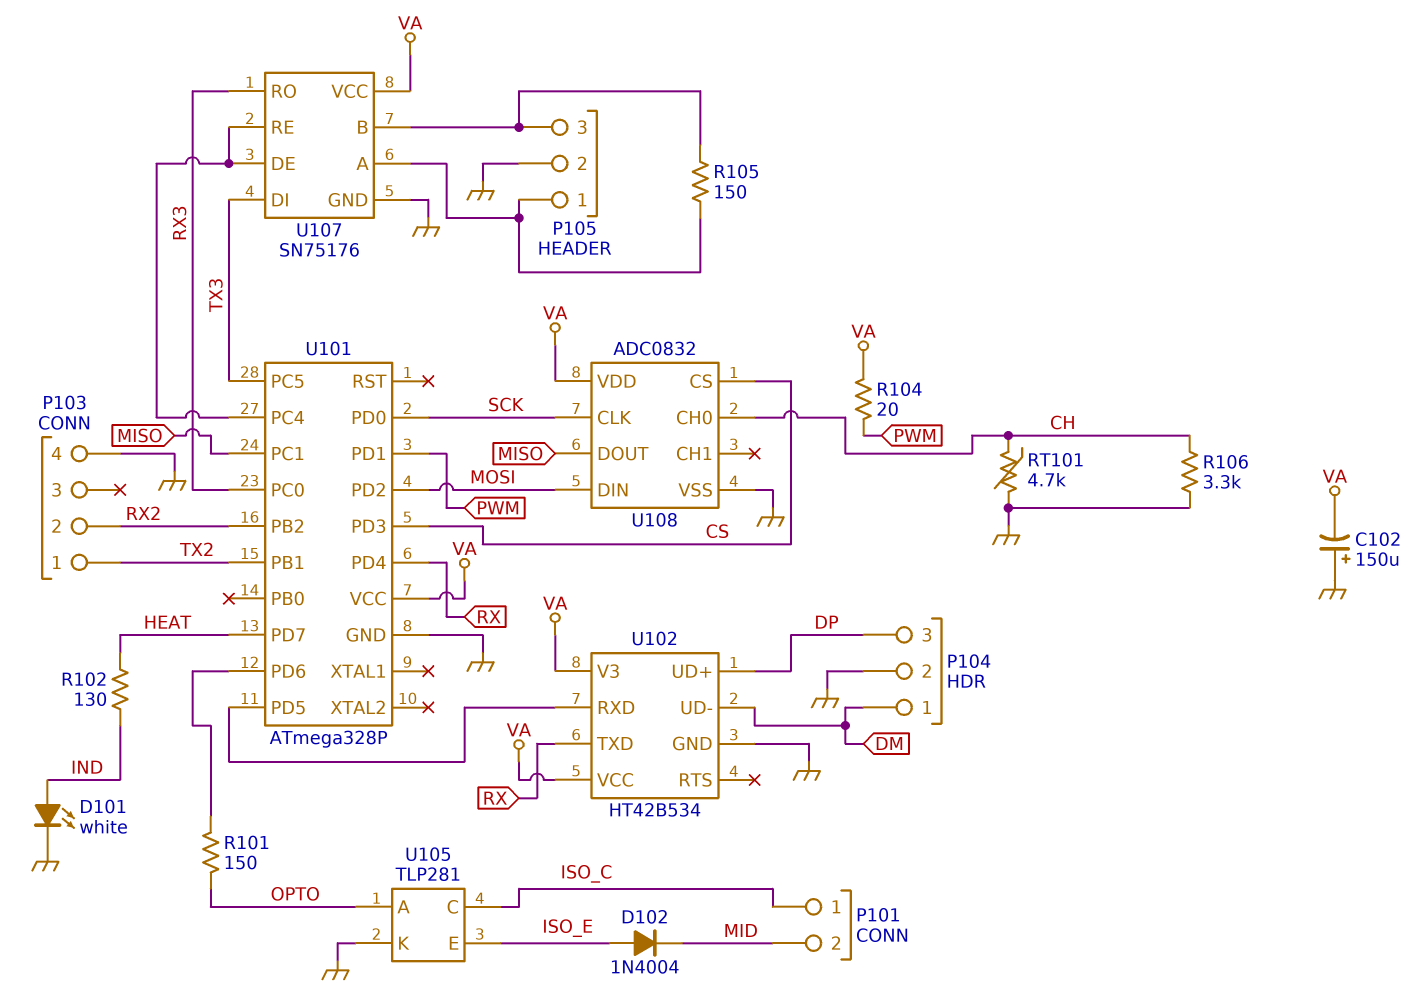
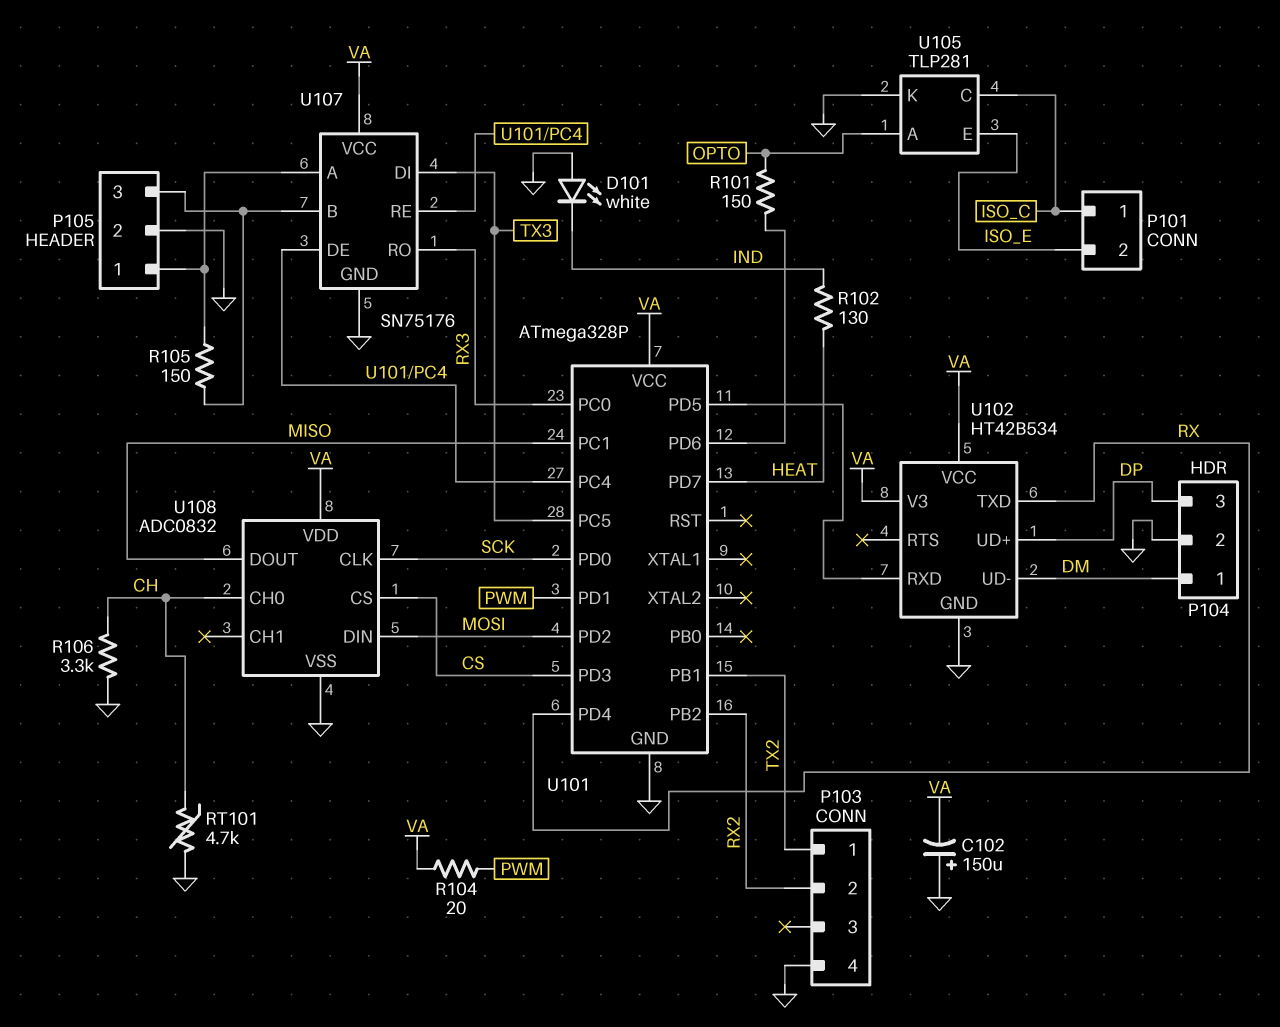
D101: LED white (A IND, K GND) -> LED white (A GND, K IND)
D102: diode 1N4004 (A ISO_E, K MID) -> none
P101 pin 2: MID -> ISO_E

